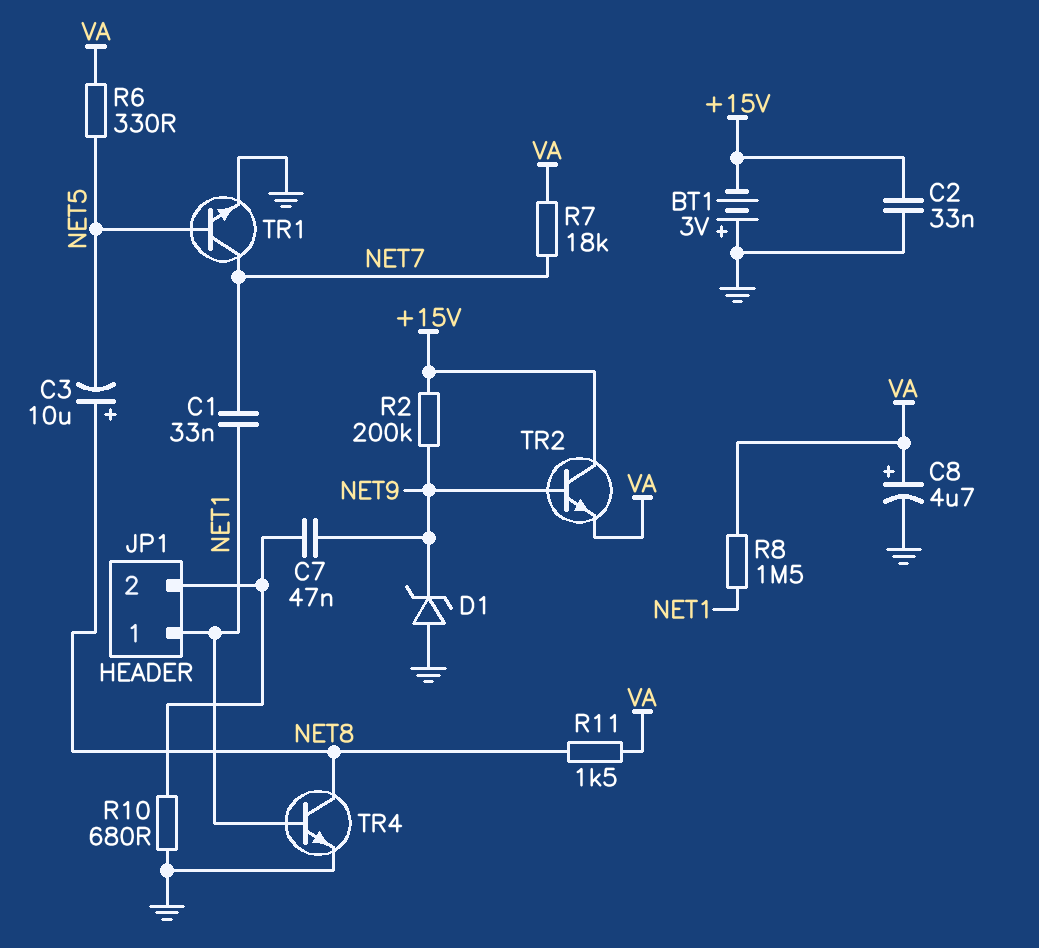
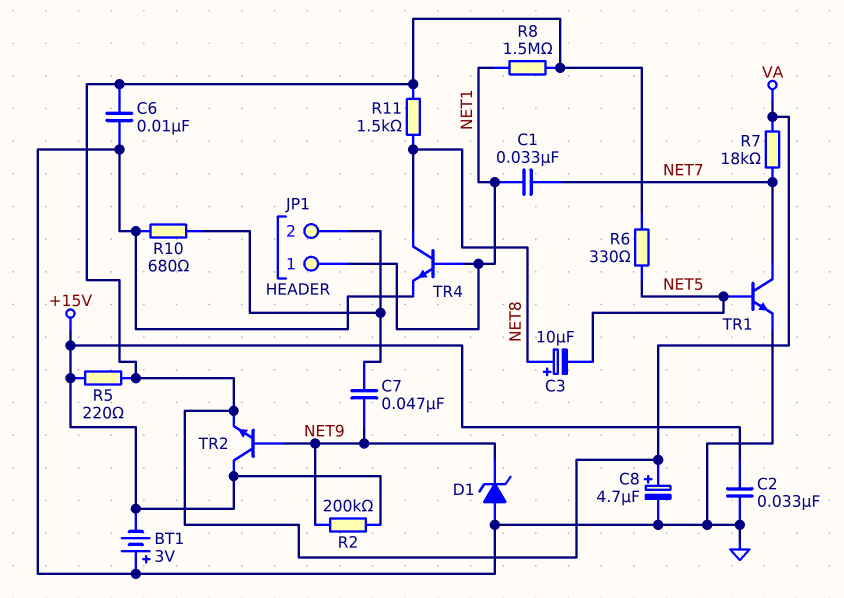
C6: none -> 10nF (GND, VA)
R5: none -> 220 (+15V, VA)

